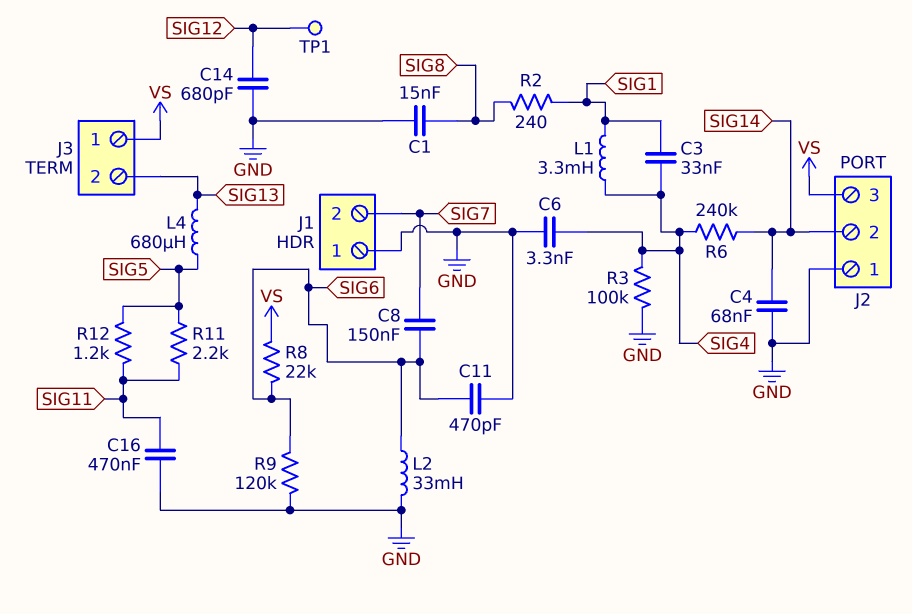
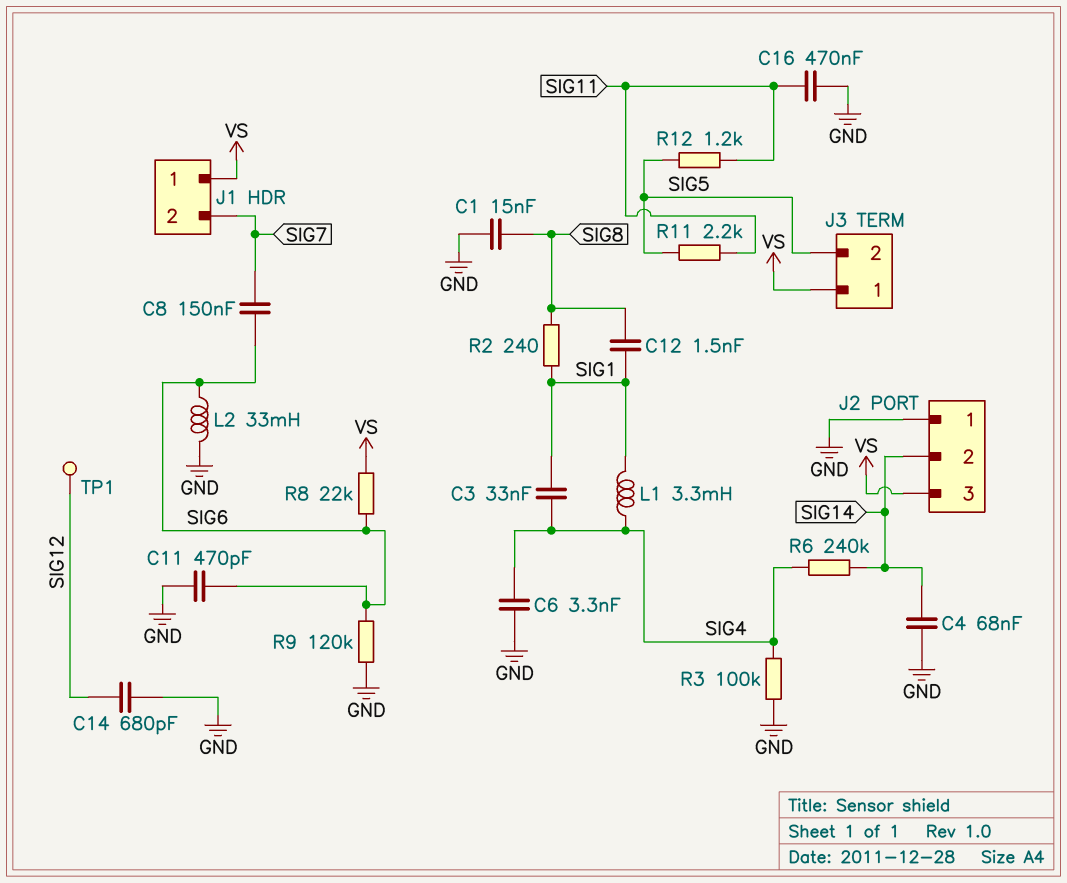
C12: none -> 1.5nF (SIG1, SIG8)
J1 pin 1: GND -> VS
J3 pin 2: SIG13 -> SIG5
L4: 680uH (SIG5, SIG13) -> none

